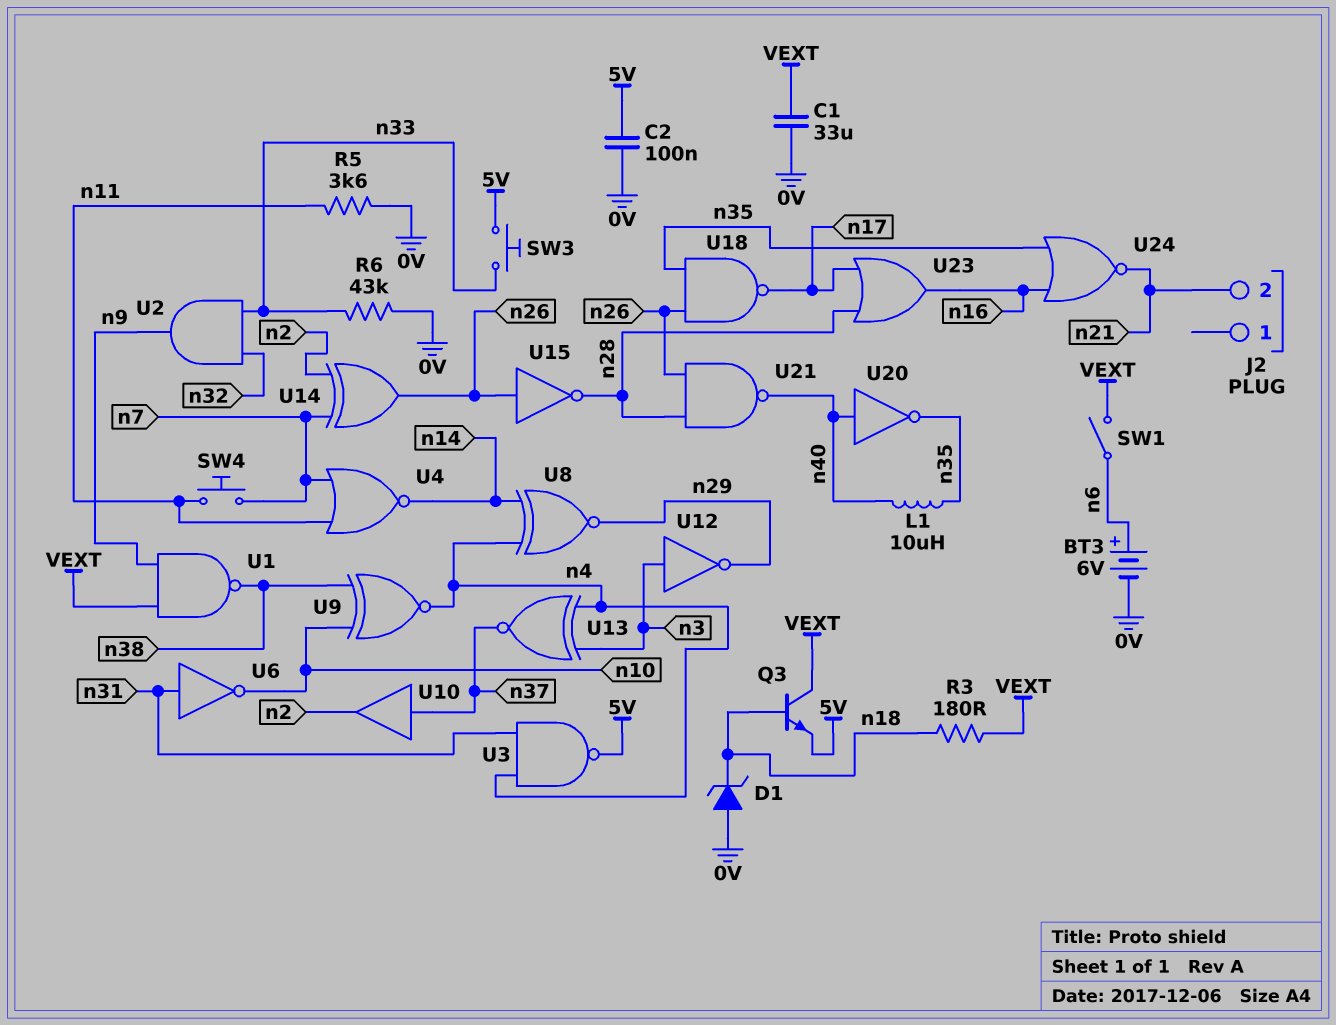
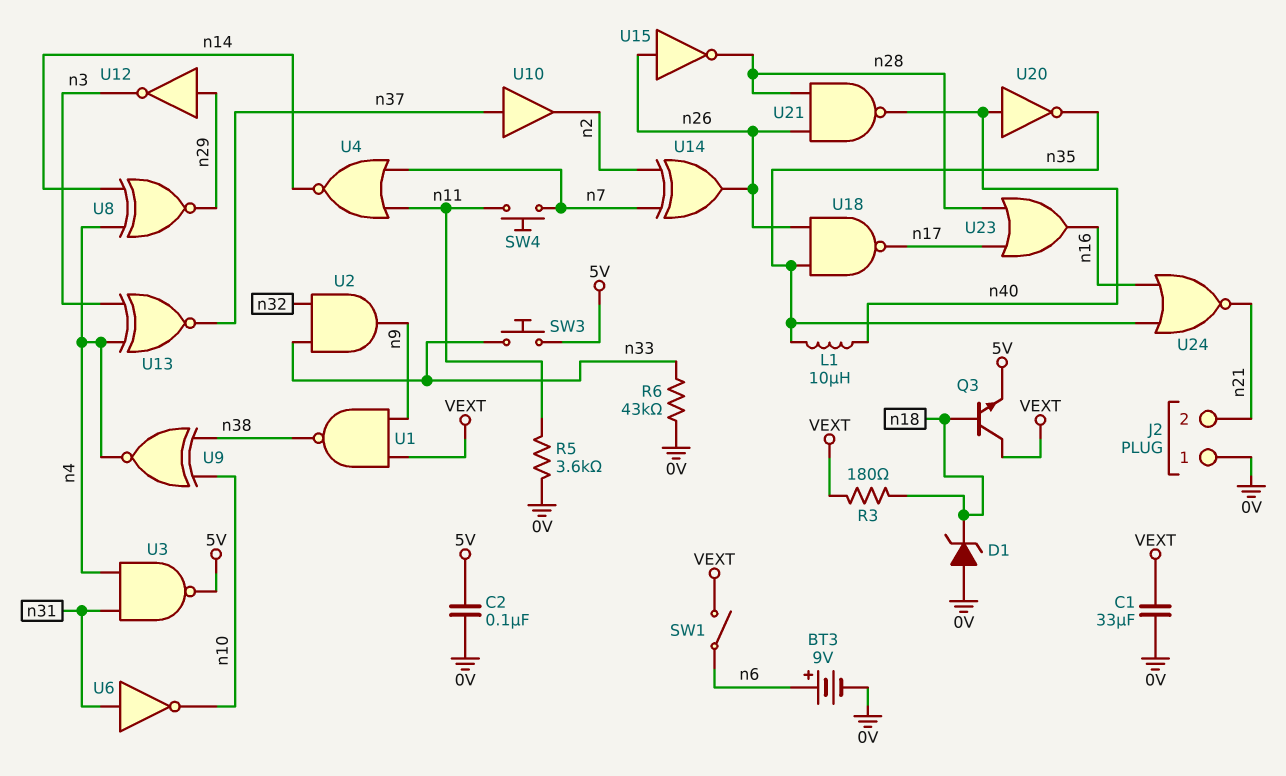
BT3: 6V (plus n6, minus 0V) -> 9V (plus n6, minus 0V)
J2 pin 1: none -> 0V
U12: NOT (in n3, out n29) -> NOT (in n29, out n3)

